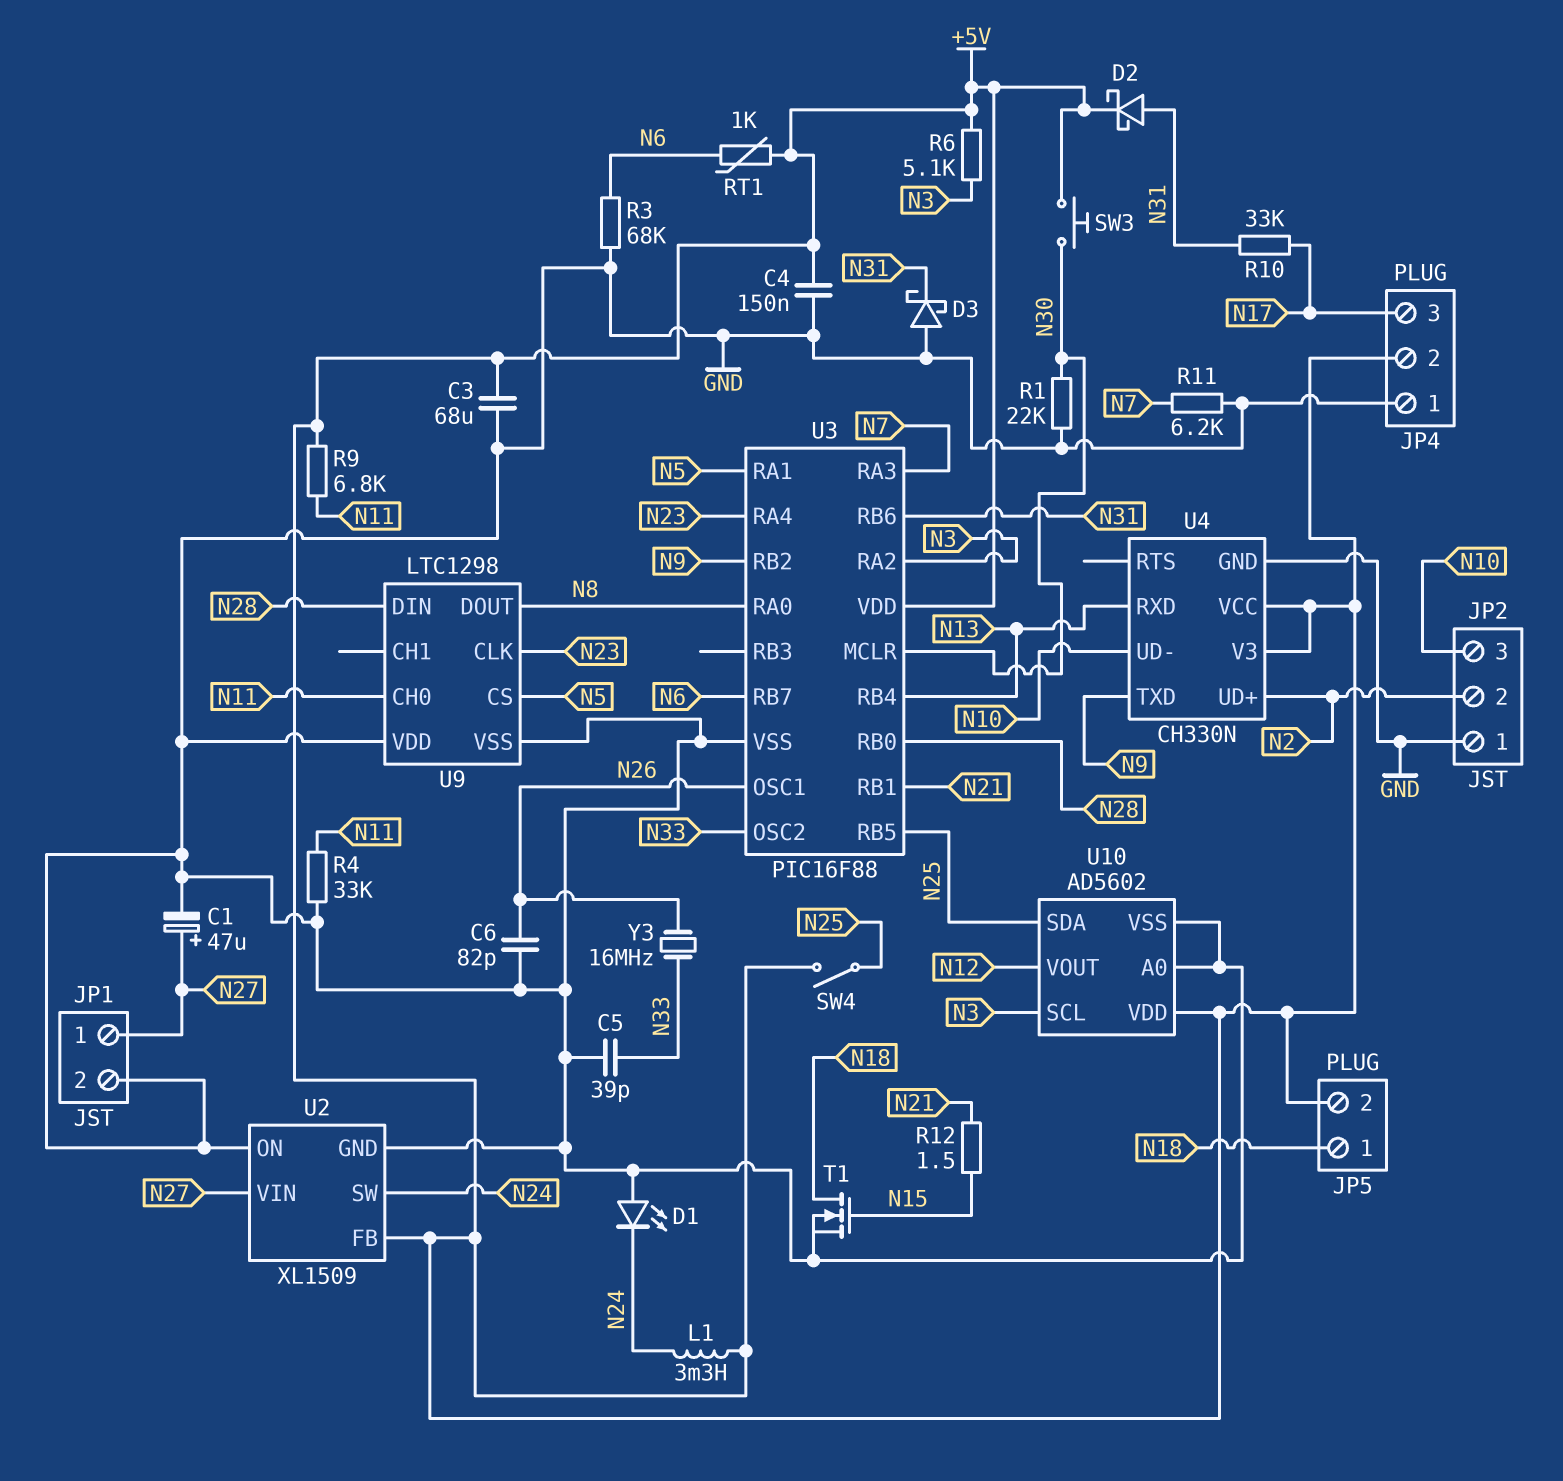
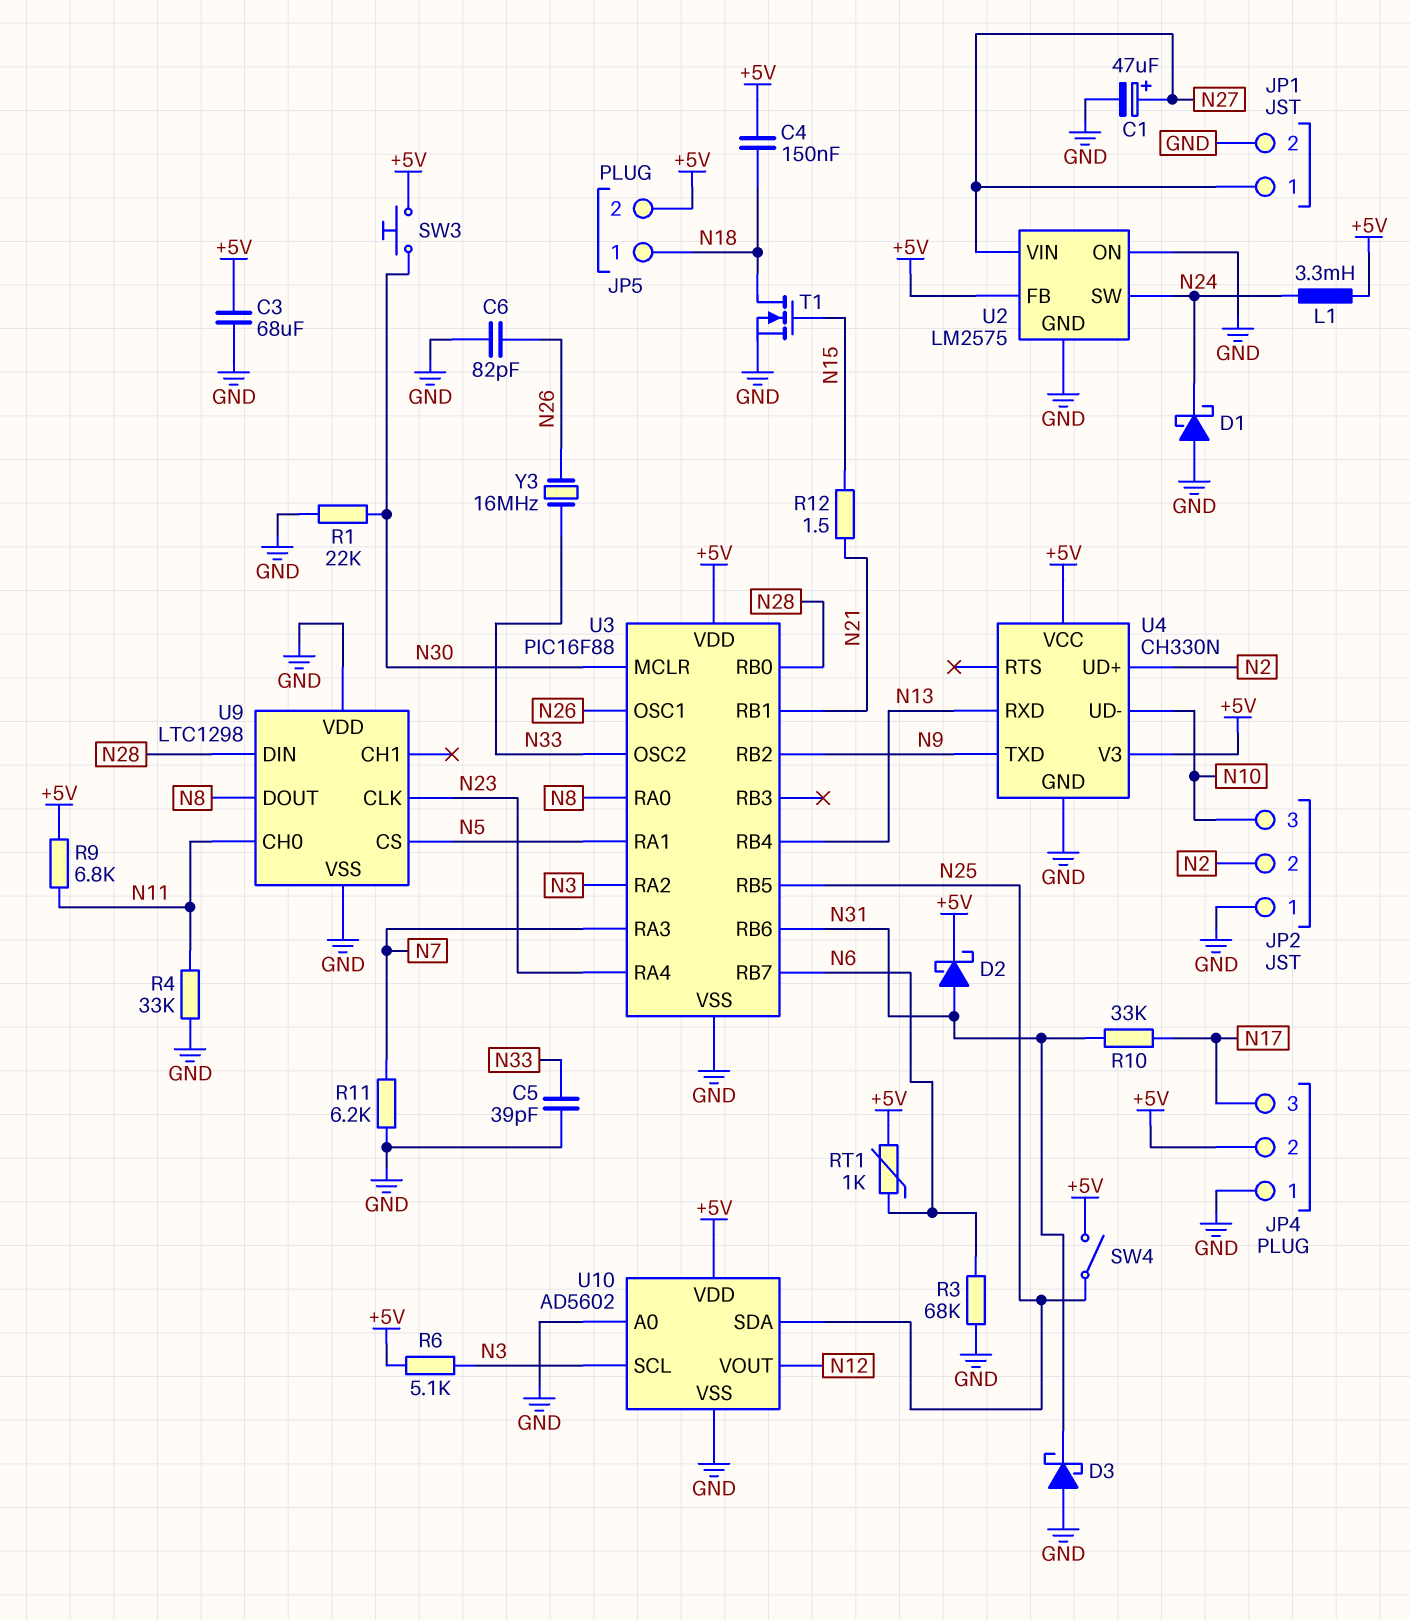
C4: 150nF (+5V, GND) -> 150nF (+5V, N18)
D1: LED (A GND, K N24) -> schottky (A GND, K N24)
U2: XL1509 -> LM2575

